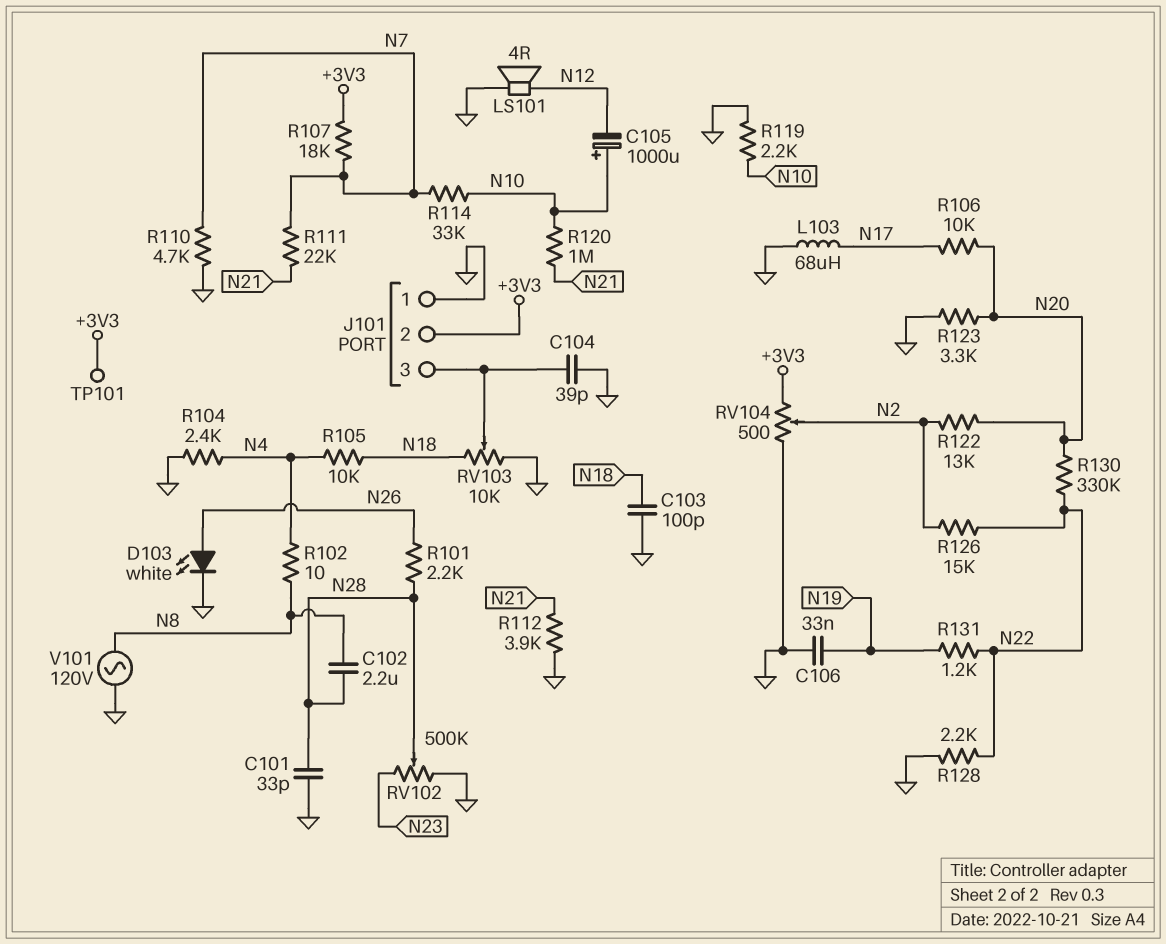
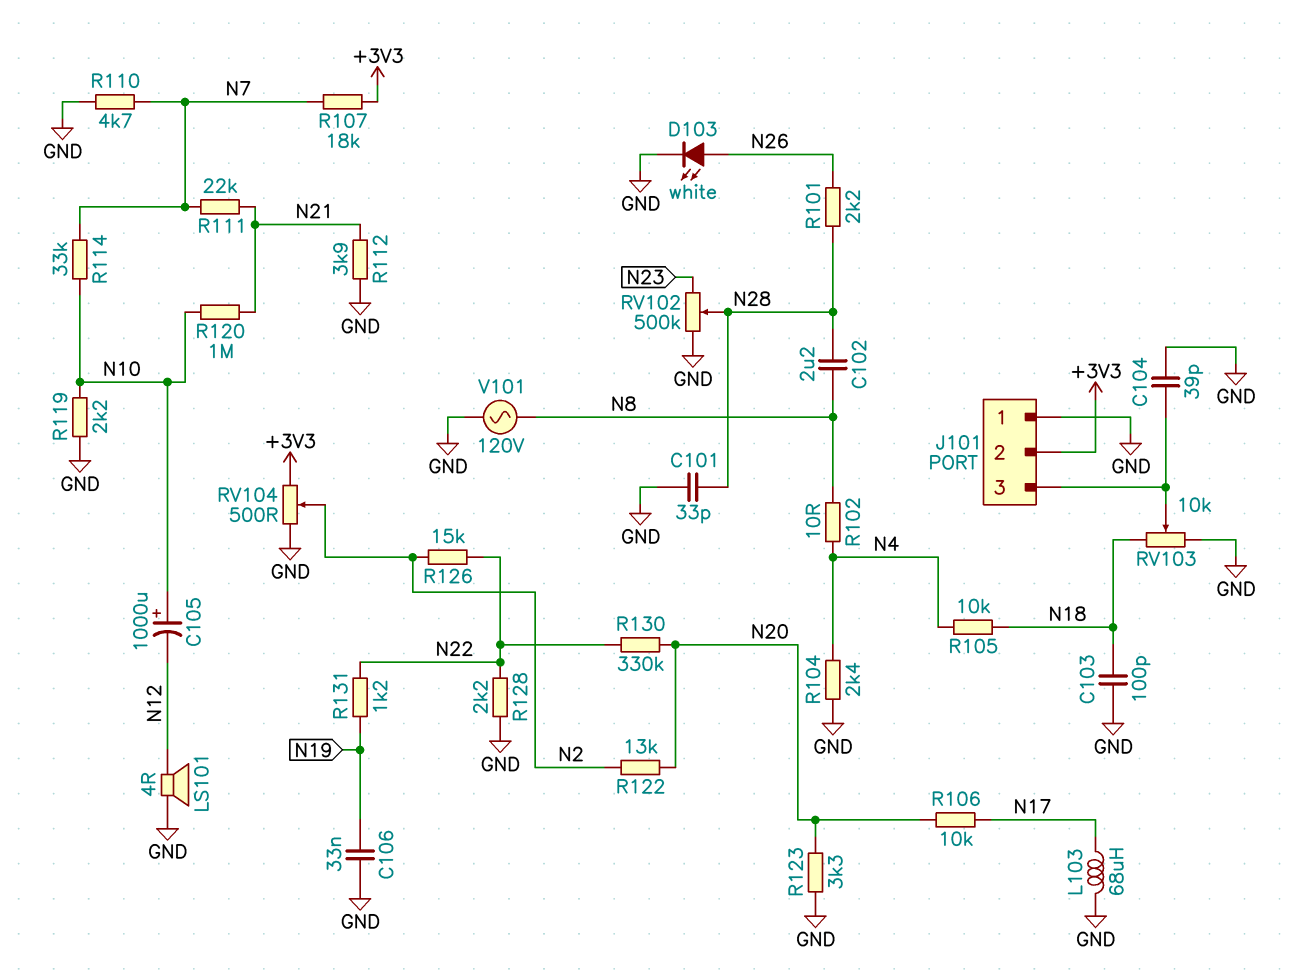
TP101: test point (+3V3) -> none

